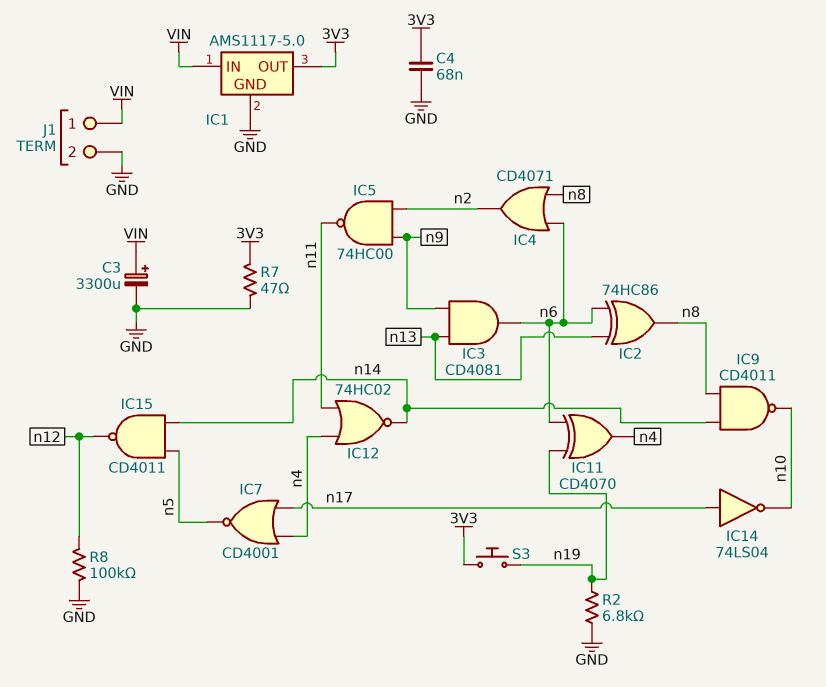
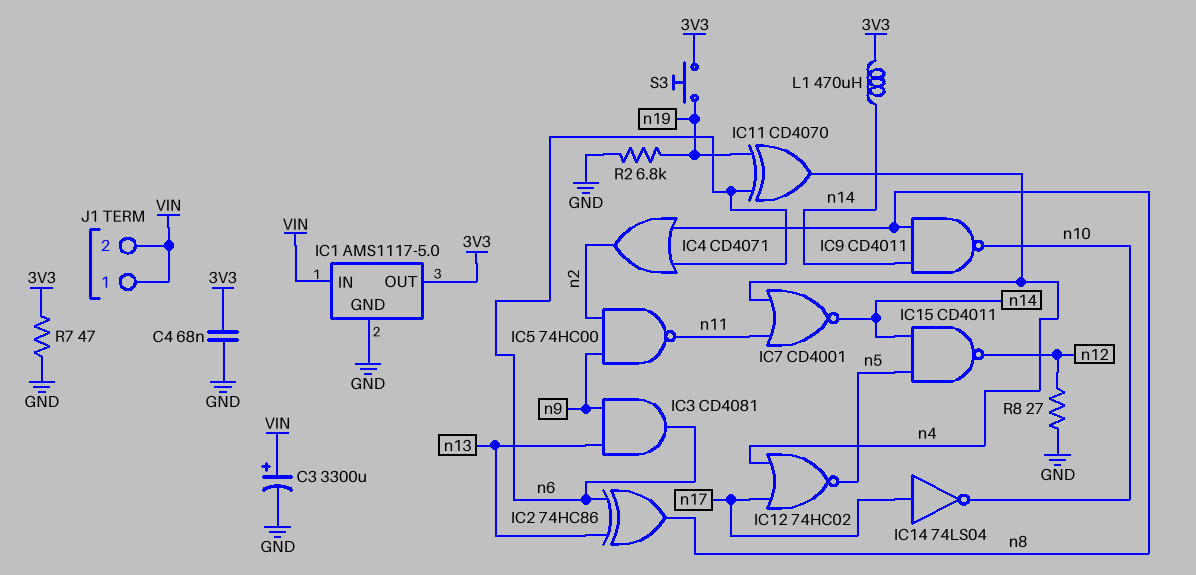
IC7: NOR CD4001 (in n4, in n17, out n5) -> NOR CD4001 (in n4, in n11, out n14)
IC12: NOR 74HC02 (in n4, in n11, out n14) -> NOR 74HC02 (in n4, in n17, out n5)
J1 pin 2: GND -> VIN
L1: none -> 470uH (3V3, n14)
R8: 100k (GND, n12) -> 27 (GND, n12)

